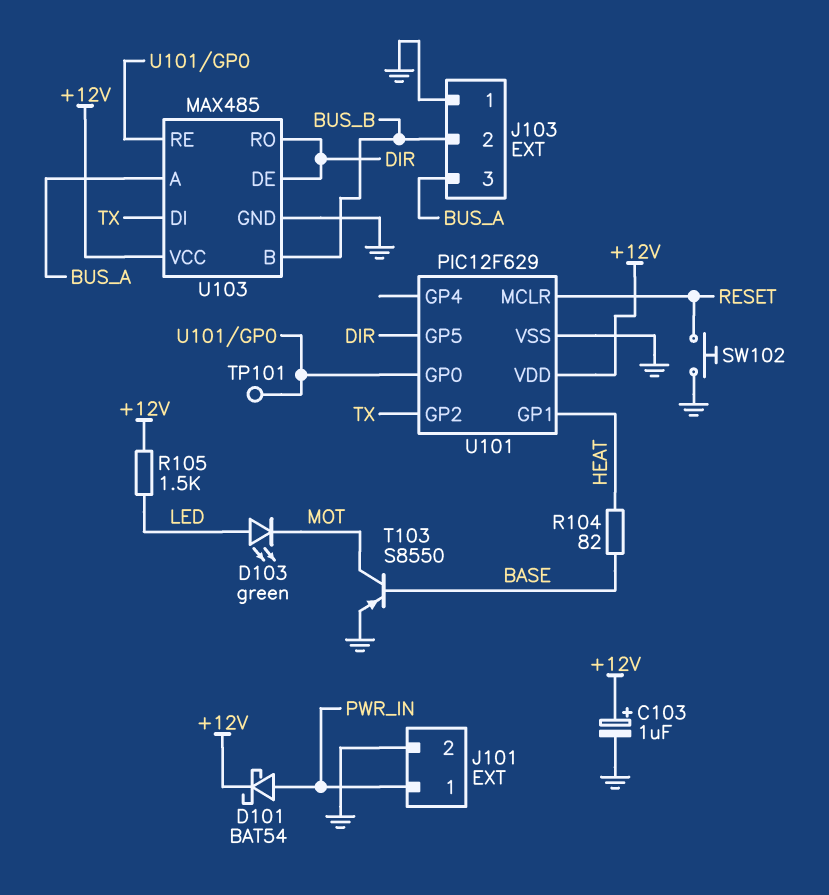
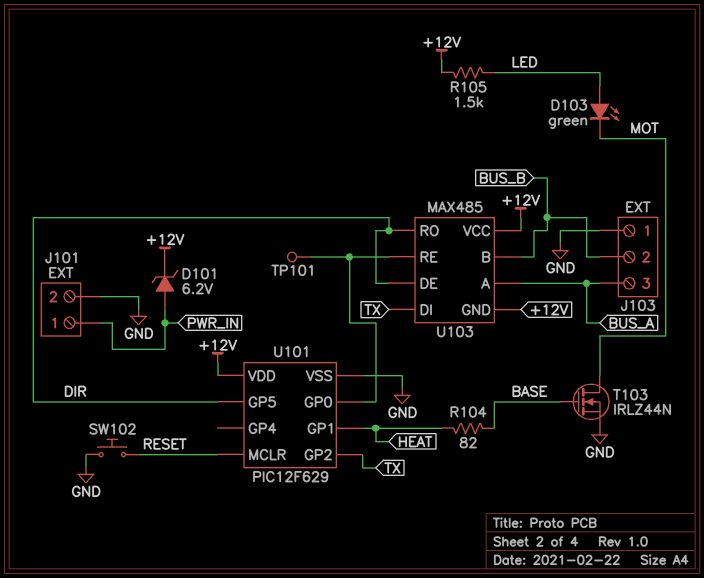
C103: 1uF (plus +12V, minus GND) -> none
D101: schottky BAT54 (A PWR_IN, K +12V) -> zener 6.2V (A PWR_IN, K +12V)
T103: PNP S8550 (B BASE, C MOT, E GND) -> NMOS IRLZ44N (G BASE, D MOT, S GND)
U103 pin GND: GND -> +12V

